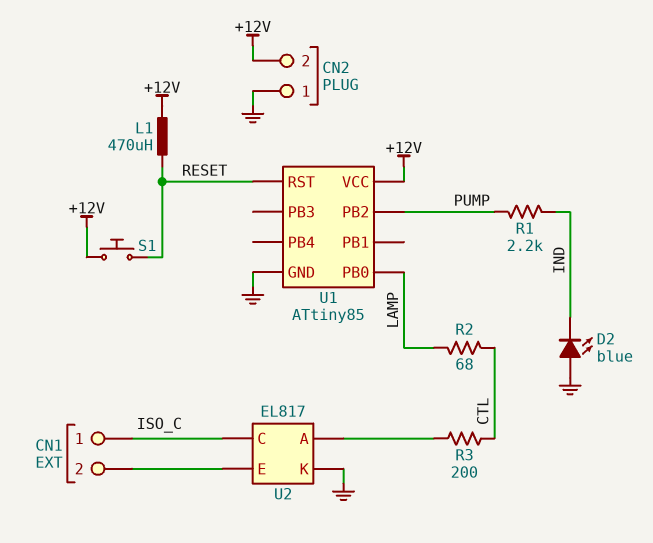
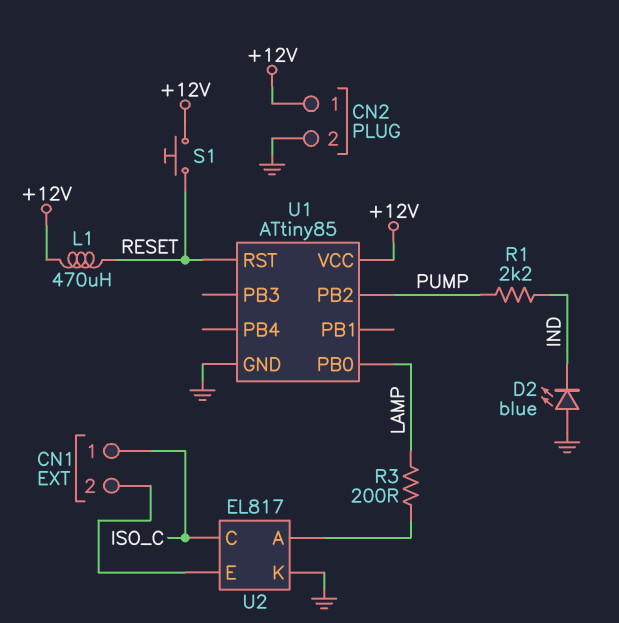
CN2 pin 1: GND -> +12V
CN2 pin 2: +12V -> GND
R2: 68 (CTL, LAMP) -> none
R3: 200 (CTL, U2/A) -> 200 (LAMP, U2/A)

